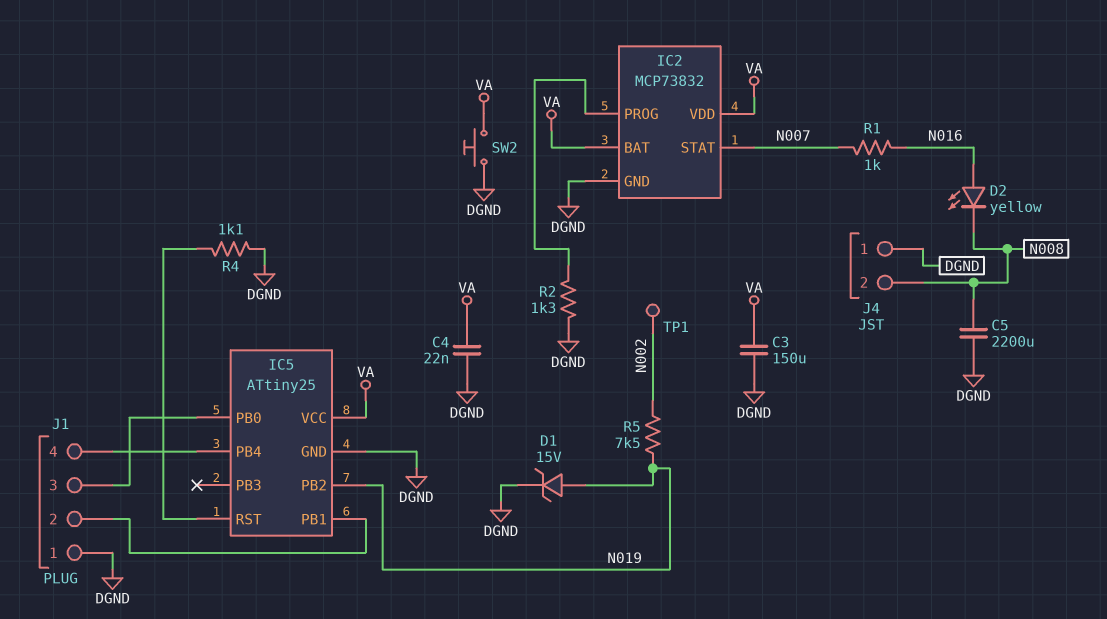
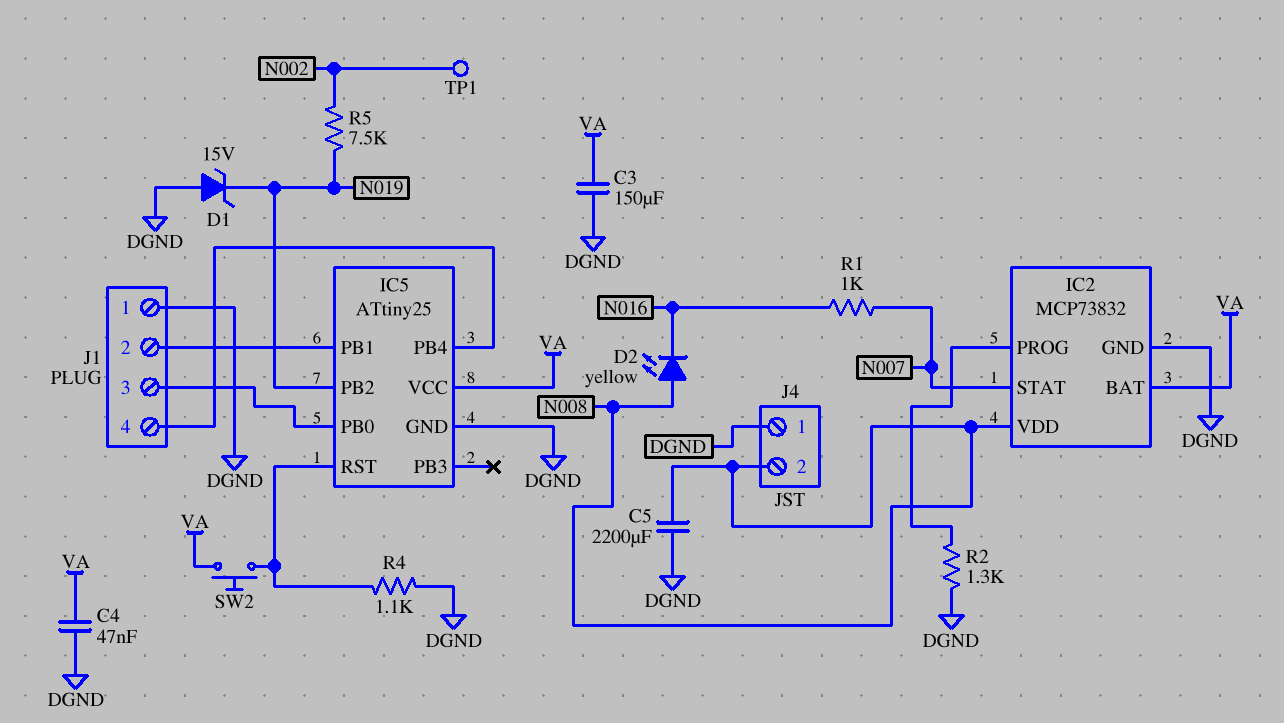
C4: 22nF (DGND, VA) -> 47nF (DGND, VA)
D1: zener 15V (A N019, K DGND) -> zener 15V (A DGND, K N019)
D2: LED yellow (A N016, K N008) -> LED yellow (A N008, K N016)
IC2 pin VDD: VA -> N008
SW2: button (DGND, VA) -> button (IC5/RST, VA)

